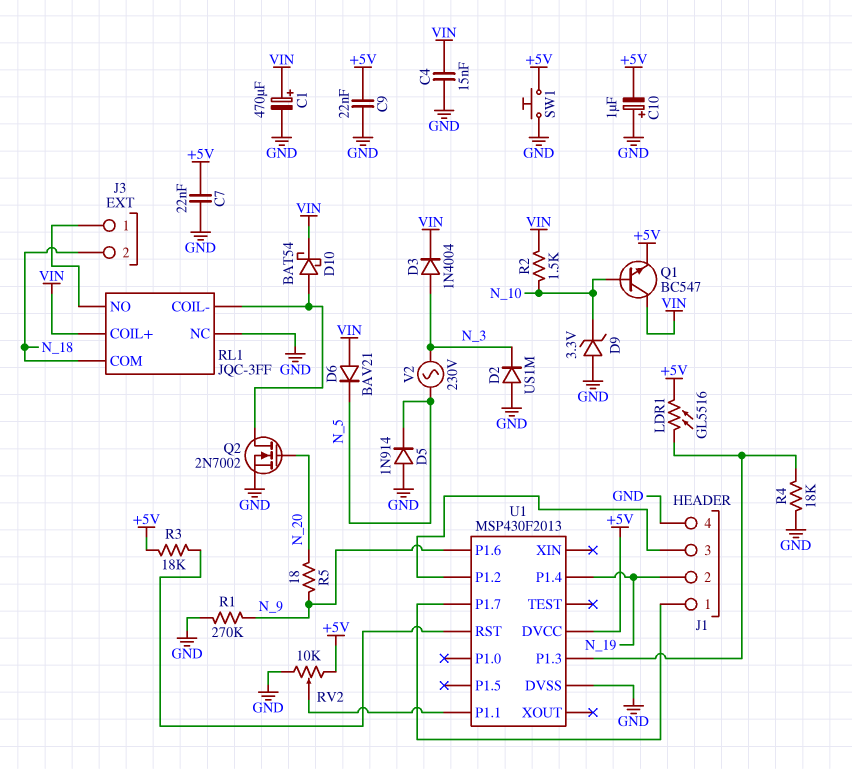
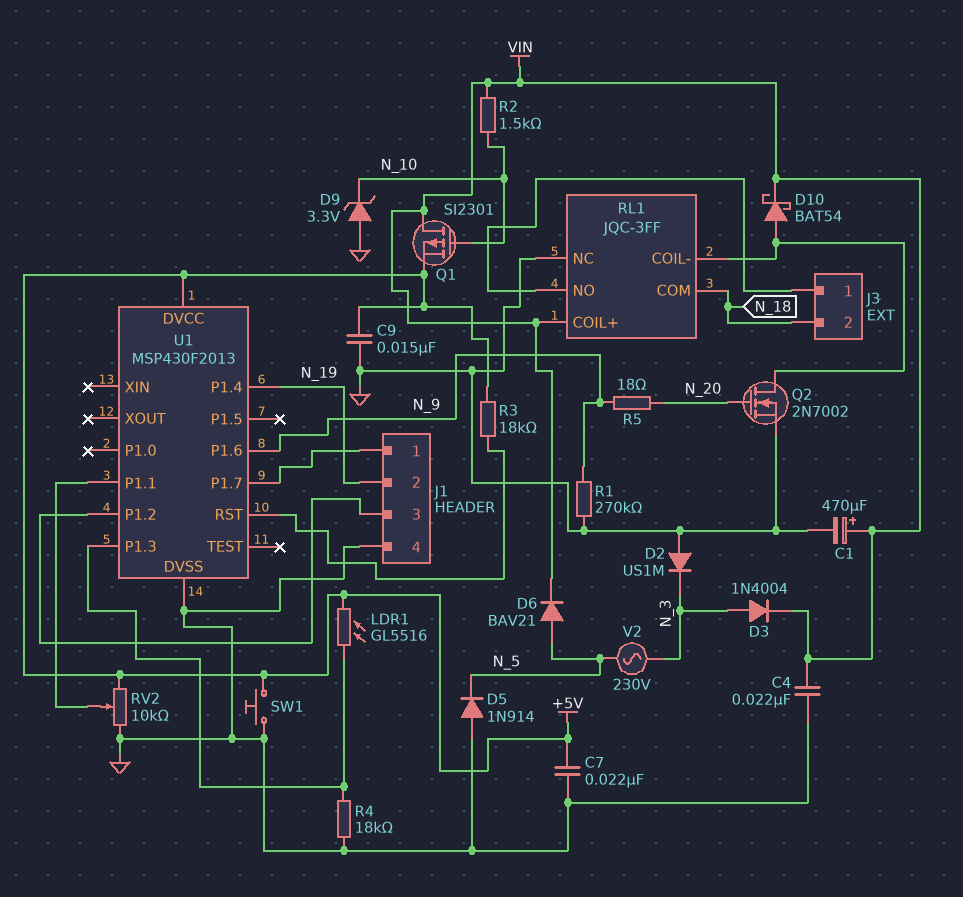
C4: 15nF (GND, VIN) -> 22nF (GND, VIN)
C9: 22nF (+5V, GND) -> 15nF (+5V, GND)
C10: 1uF (plus GND, minus +5V) -> none
D6: diode BAV21 (A VIN, K N_5) -> diode BAV21 (A N_5, K VIN)
Q1: NPN BC547 (B N_10, C VIN, E +5V) -> PMOS SI2301 (G N_10, D VIN, S +5V)

